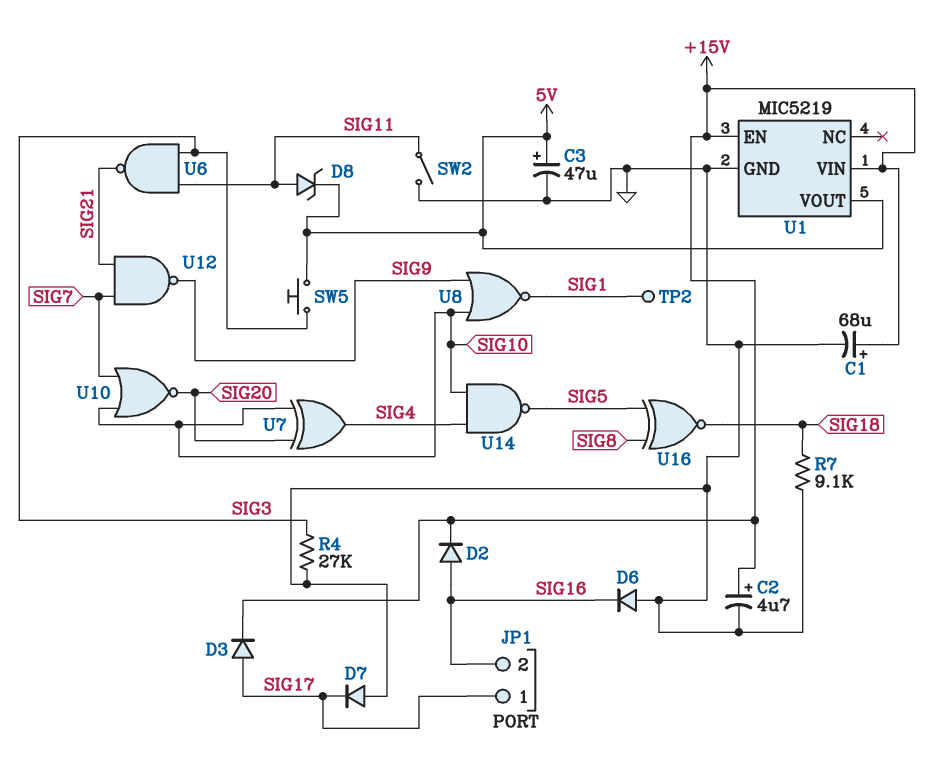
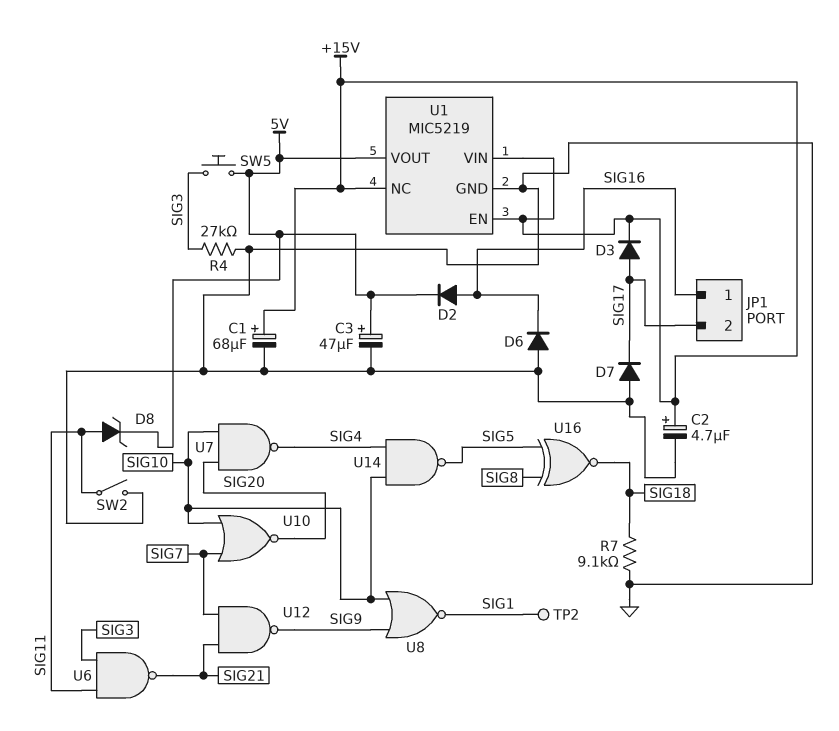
D2: diode (A SIG16, K +15V) -> diode (A SIG16, K 5V)
JP1 pin 1: SIG17 -> SIG16
JP1 pin 2: SIG16 -> SIG17
U1 pin NC: none -> +15V
U7: XOR (in SIG10, in SIG20, out SIG4) -> NAND (in SIG10, in SIG20, out SIG4)

